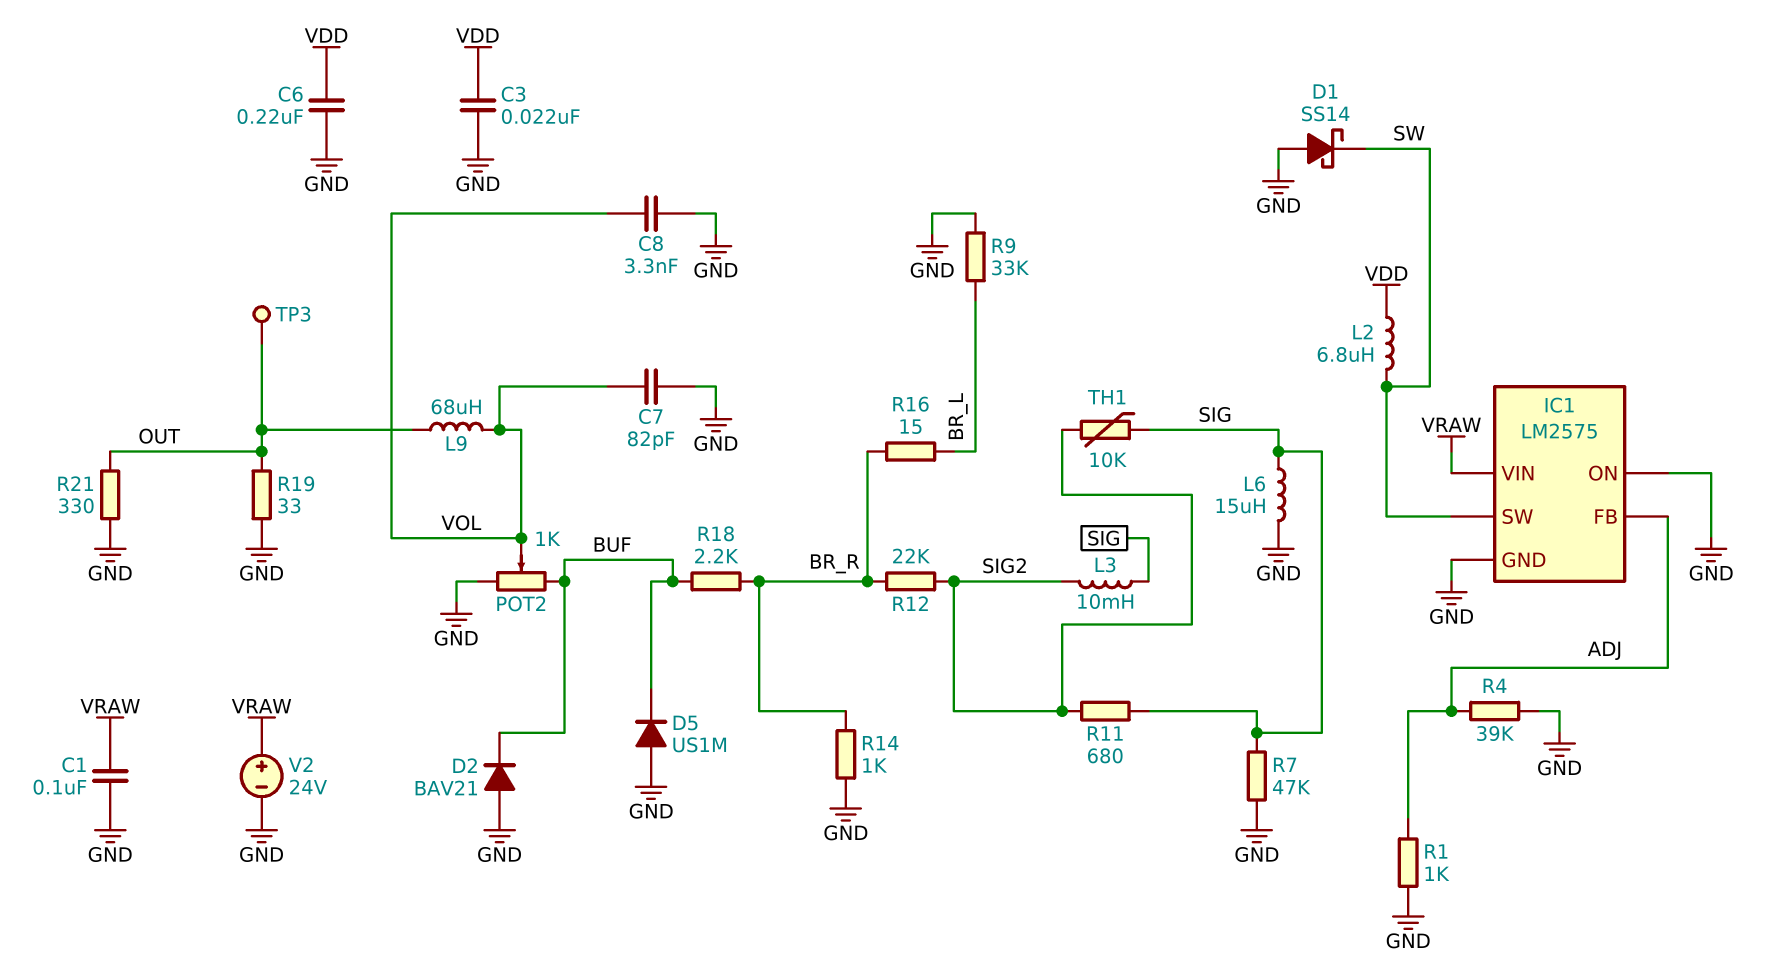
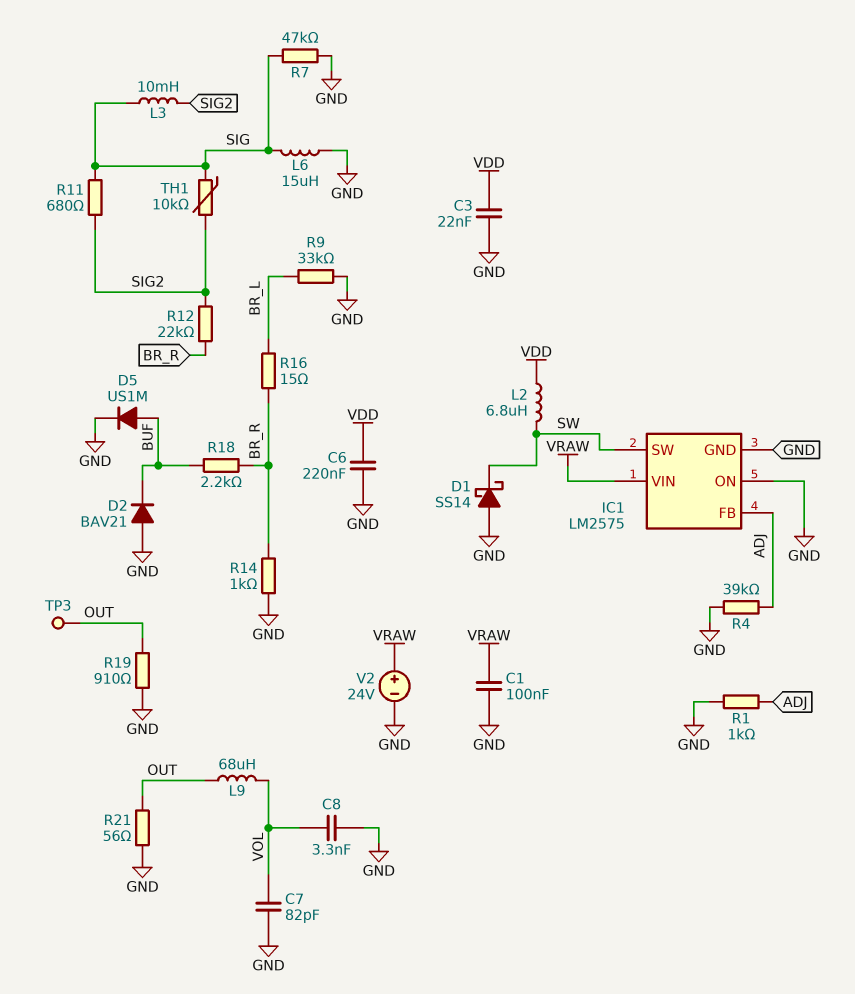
D5: diode US1M (A GND, K BUF) -> diode US1M (A BUF, K GND)
POT2: 1k (BUF, GND, wiper VOL) -> none
R19: 33 (GND, OUT) -> 910 (GND, OUT)
R21: 330 (GND, OUT) -> 56 (GND, OUT)

